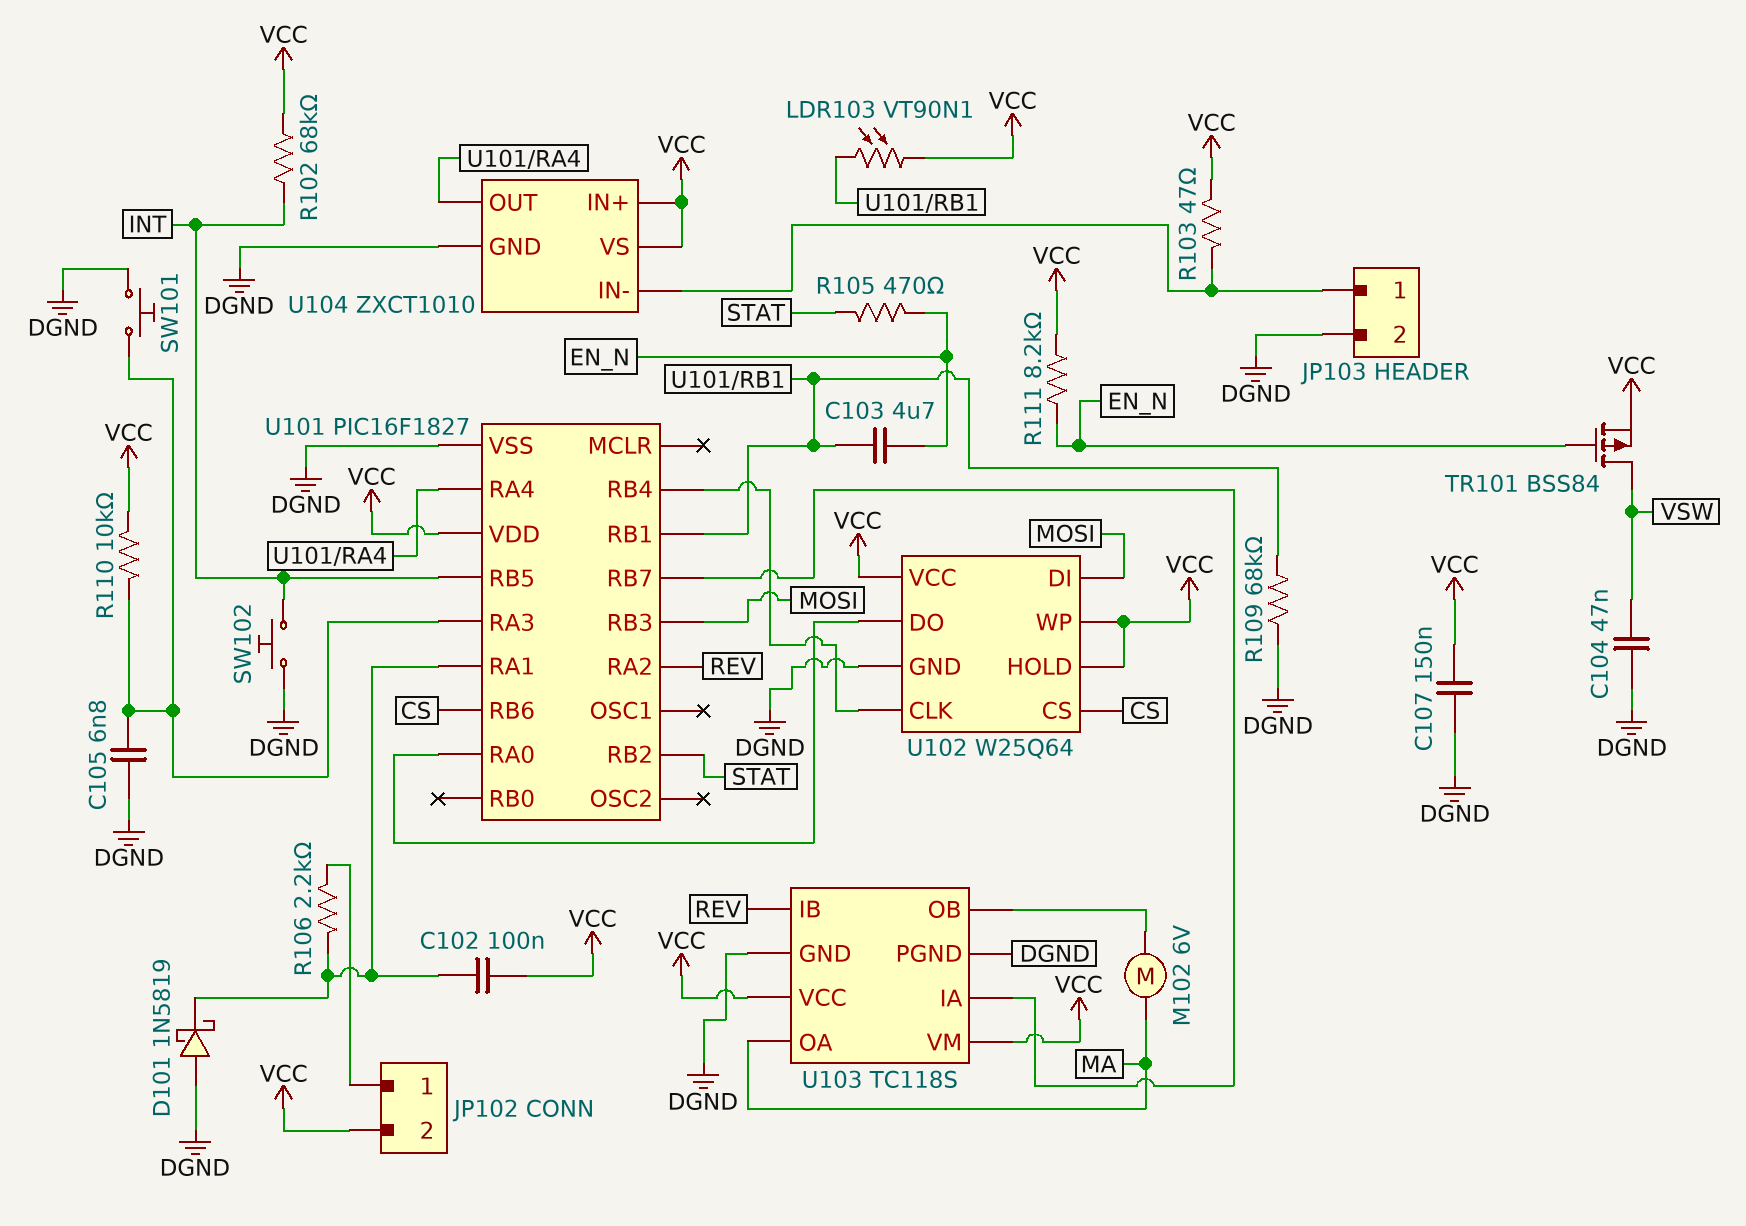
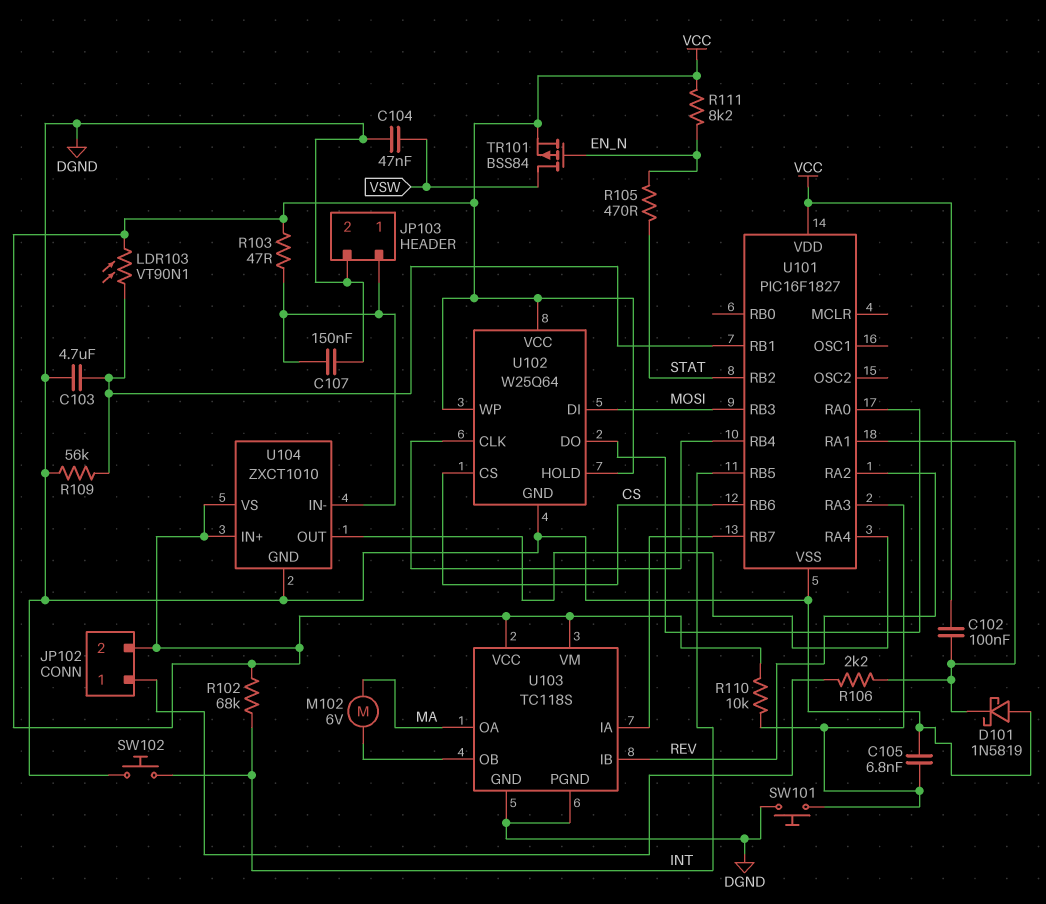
C103: 4.7uF (EN_N, U101/RB1) -> 4.7uF (DGND, U101/RB1)
C107: 150nF (DGND, VCC) -> 150nF (DGND, JP103/1)
R109: 68k (DGND, U101/RB1) -> 56k (DGND, U101/RB1)

